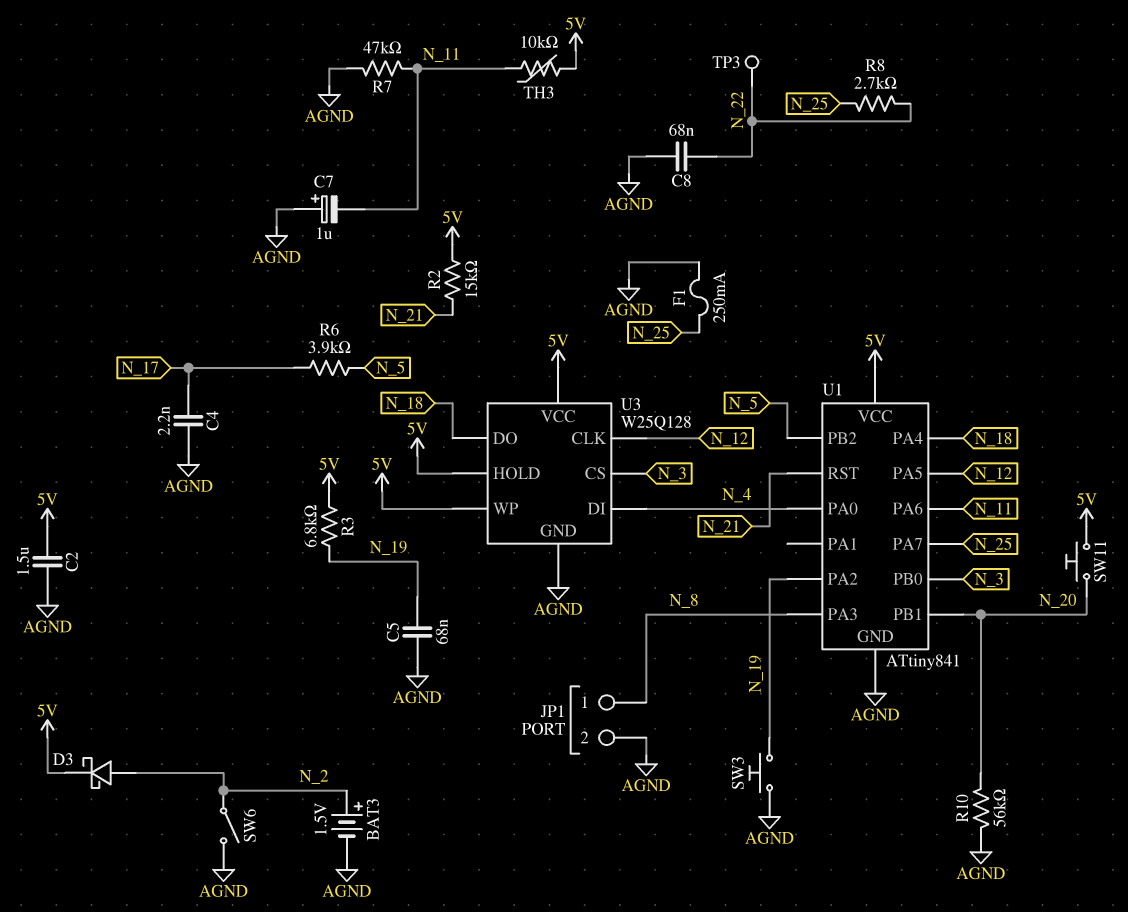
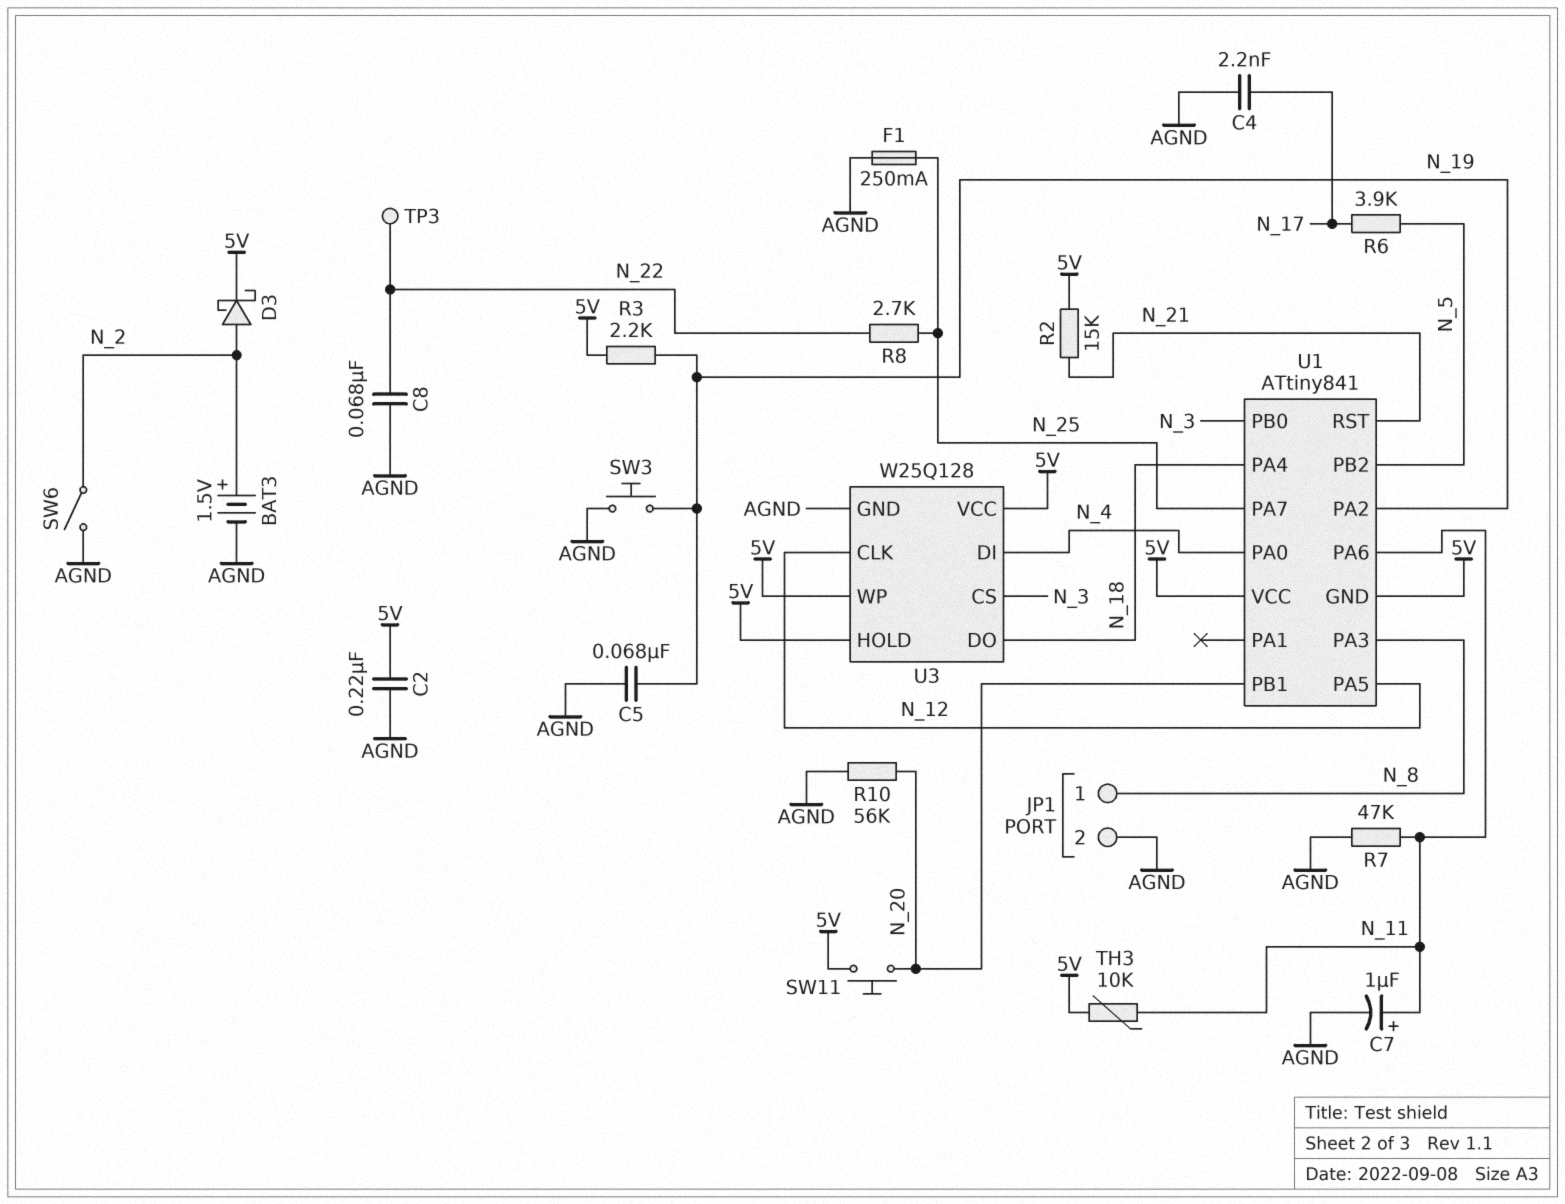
C2: 1.5uF (5V, AGND) -> 220nF (5V, AGND)
C7: 1uF (plus AGND, minus N_11) -> 1uF (plus N_11, minus AGND)
R3: 6.8k (5V, N_19) -> 2.2k (5V, N_19)
U1 pin GND: AGND -> 5V

